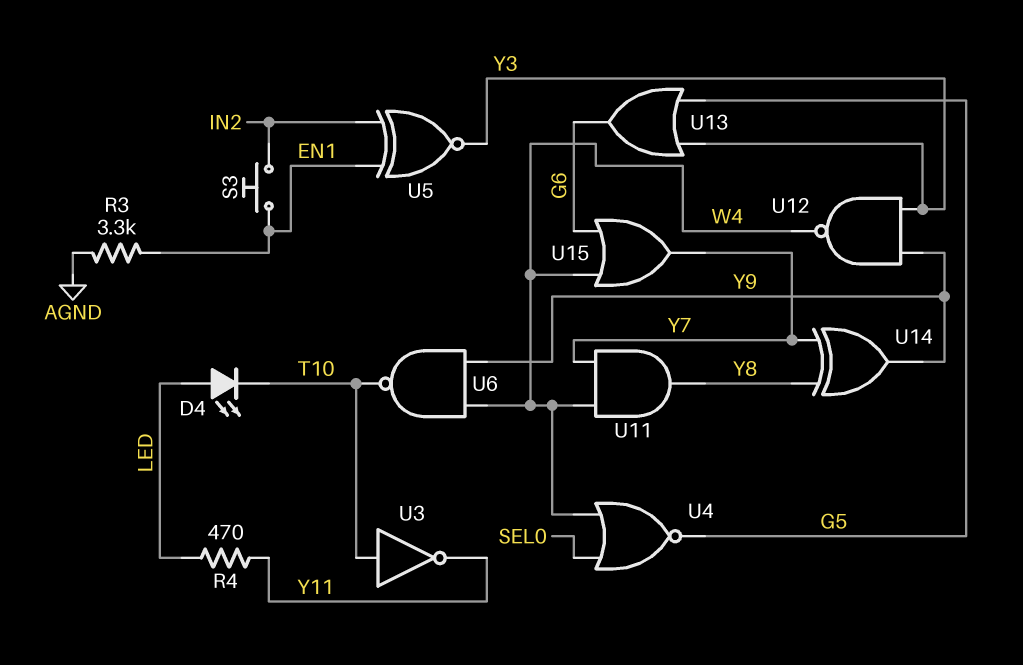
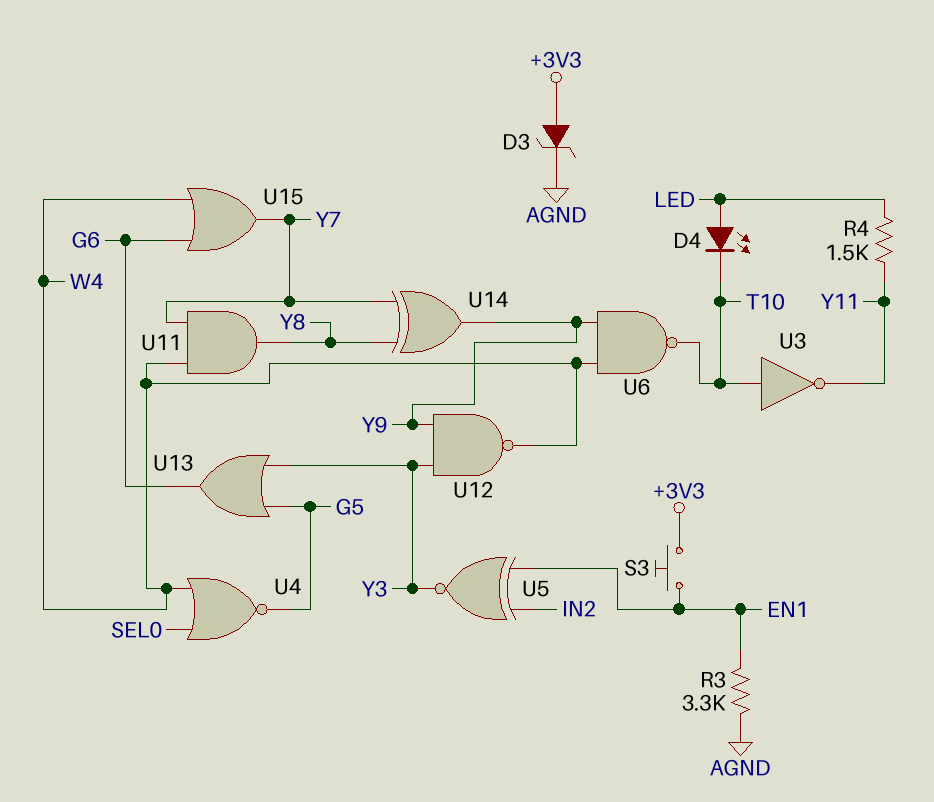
D3: none -> zener (A +3V3, K AGND)
R4: 470 (LED, Y11) -> 1.5k (LED, Y11)
S3: button (EN1, IN2) -> button (+3V3, EN1)

